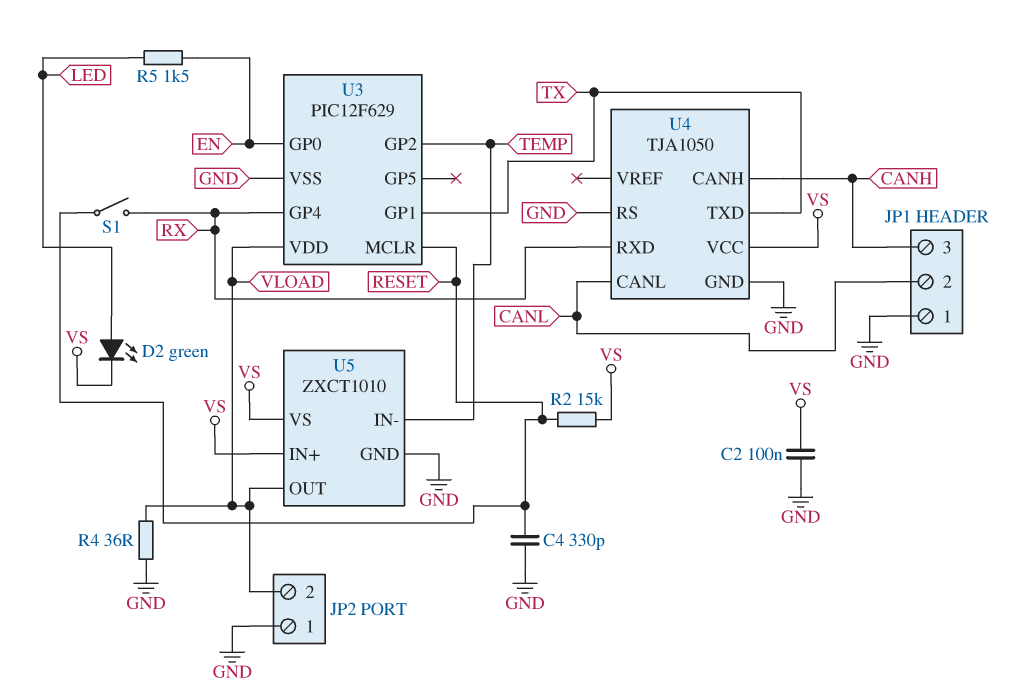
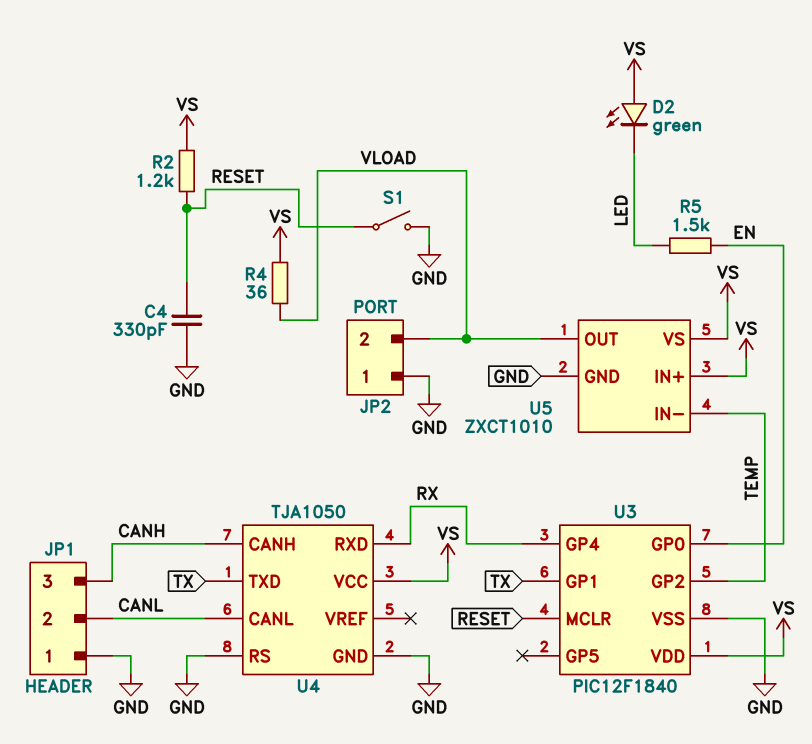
C2: 100nF (GND, VS) -> none
D2: LED green (A LED, K VS) -> LED green (A VS, K LED)
R2: 15k (RESET, VS) -> 1.2k (RESET, VS)
R4: 36 (GND, VLOAD) -> 36 (VLOAD, VS)
S1: switch (RESET, RX) -> switch (GND, RESET)
U3: PIC12F629 -> PIC12F1840
U3 pin VDD: VLOAD -> VS

